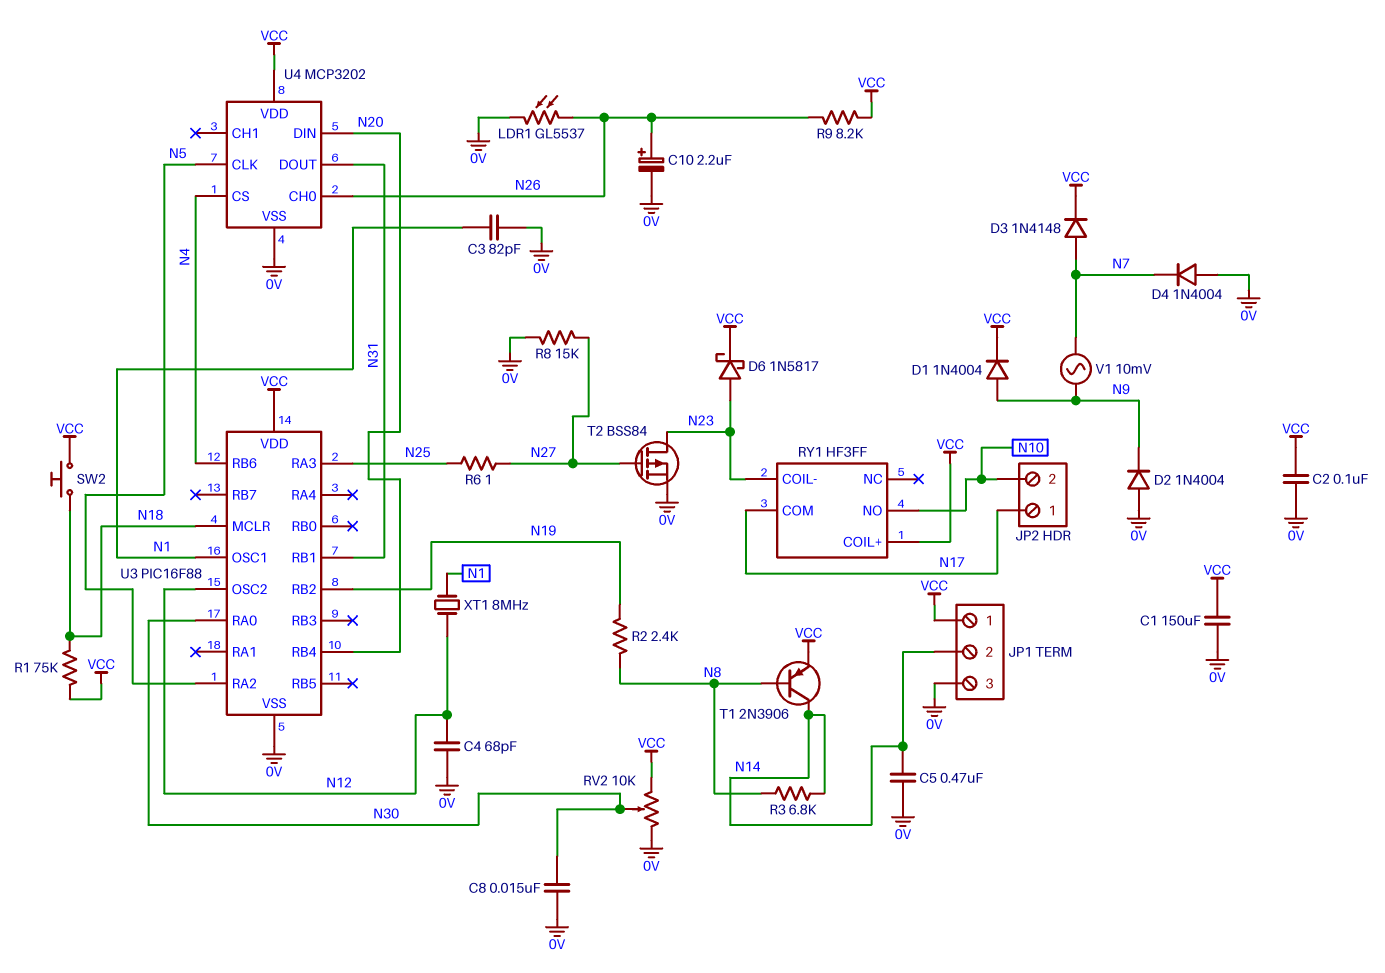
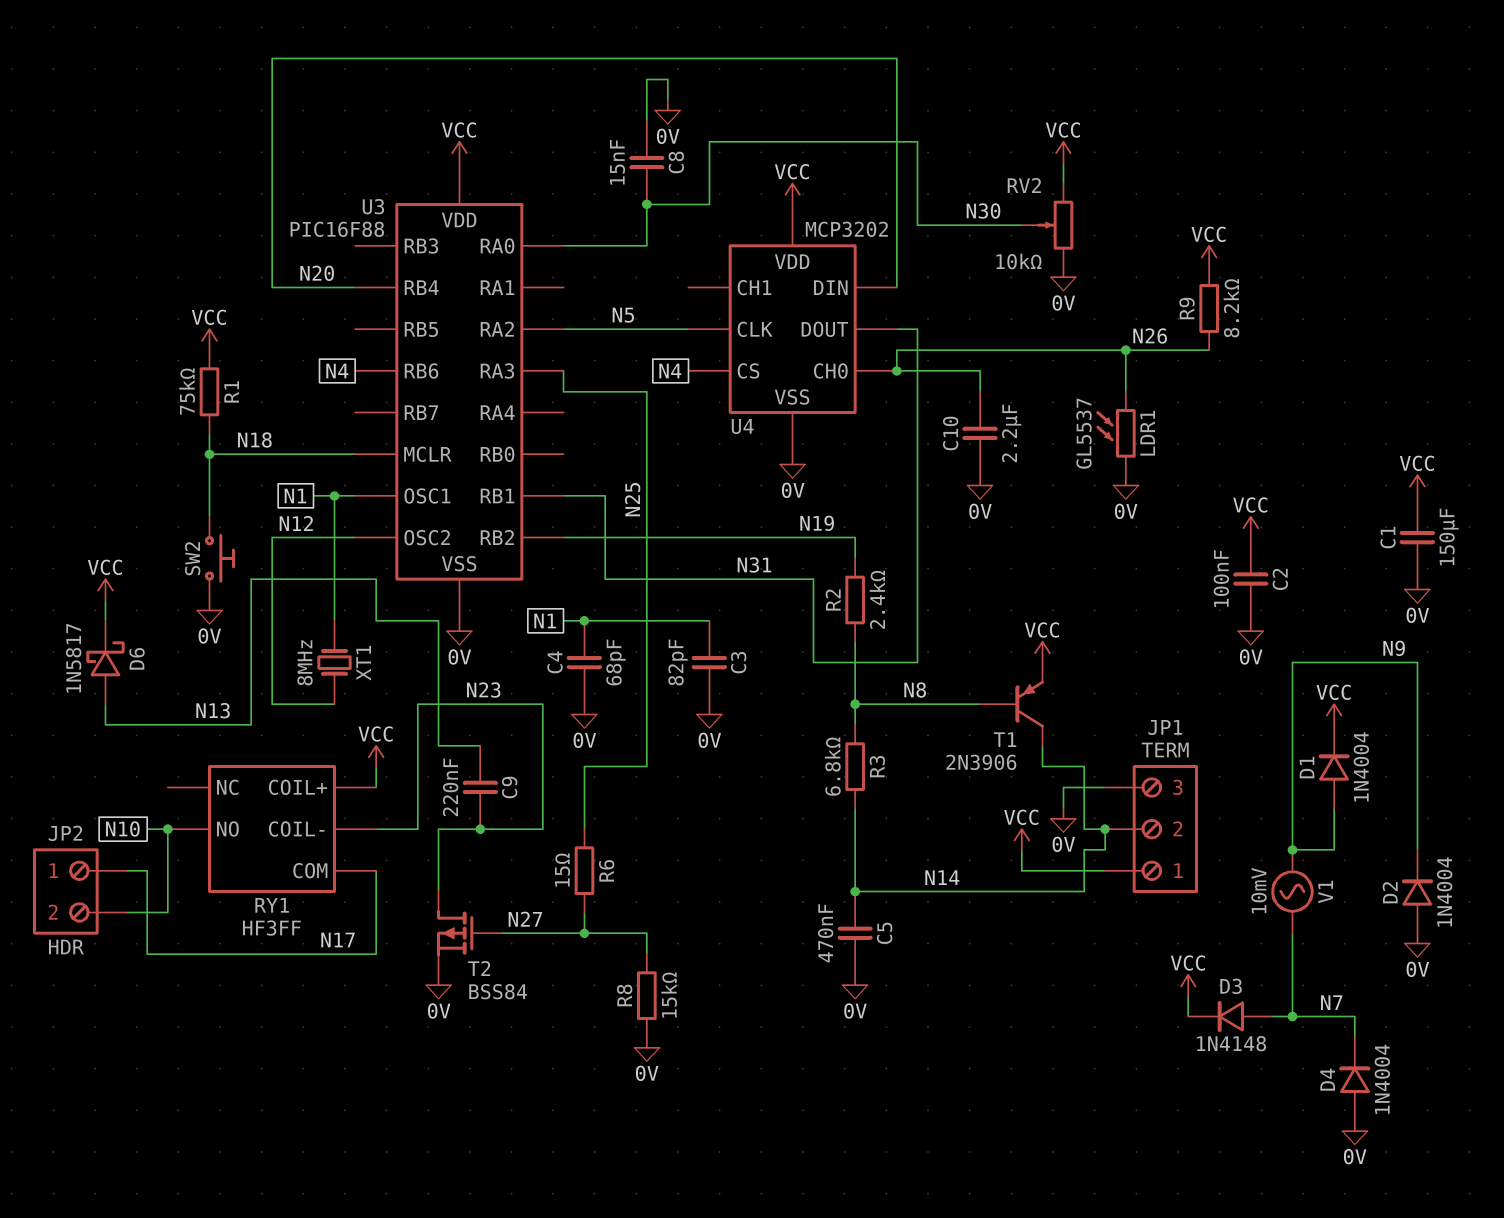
C4: 68pF (0V, N12) -> 68pF (0V, N1)
C9: none -> 220nF (N13, N23)
C10: 2.2uF (plus N26, minus 0V) -> 2.2uF (0V, N26)
D6: schottky 1N5817 (A N23, K VCC) -> schottky 1N5817 (A N13, K VCC)
R6: 1 (N25, N27) -> 15 (N25, N27)
SW2: button (N18, VCC) -> button (0V, N18)

